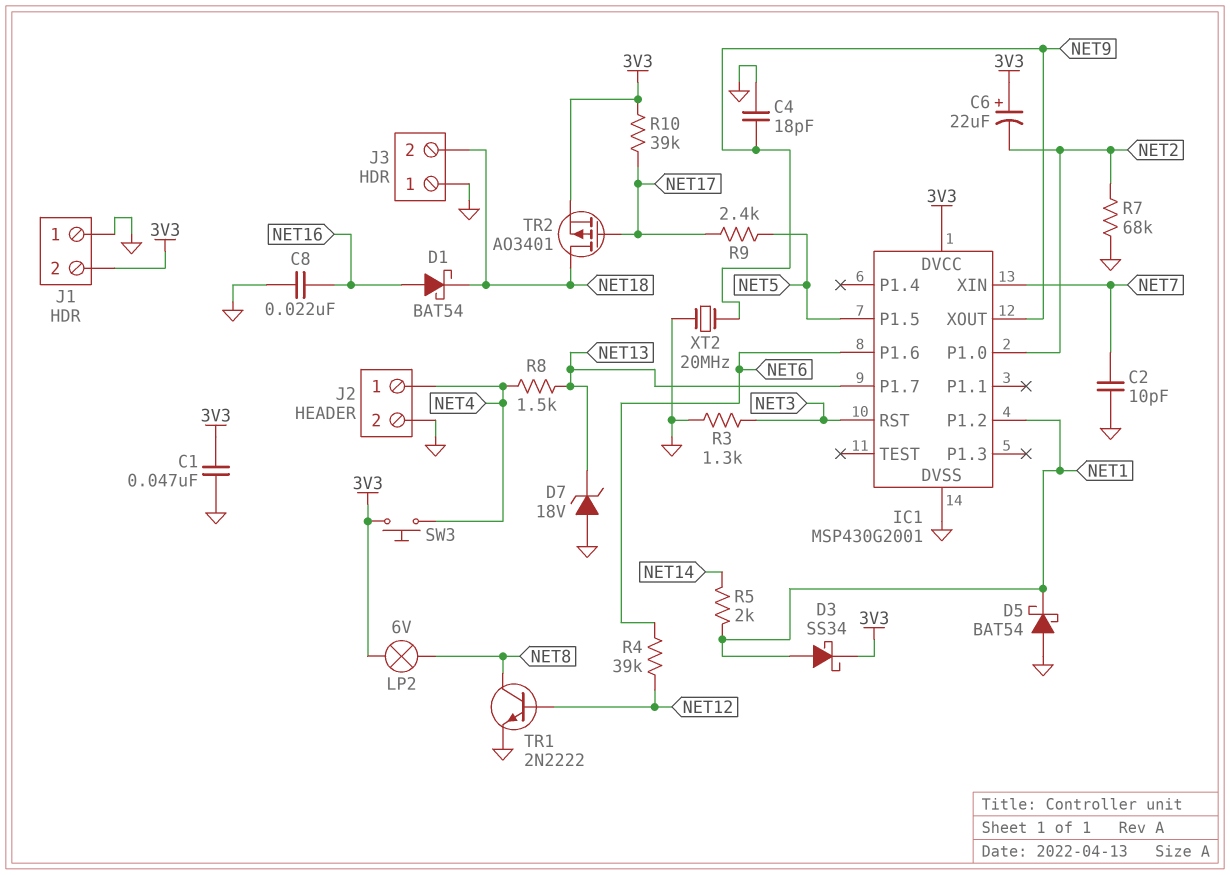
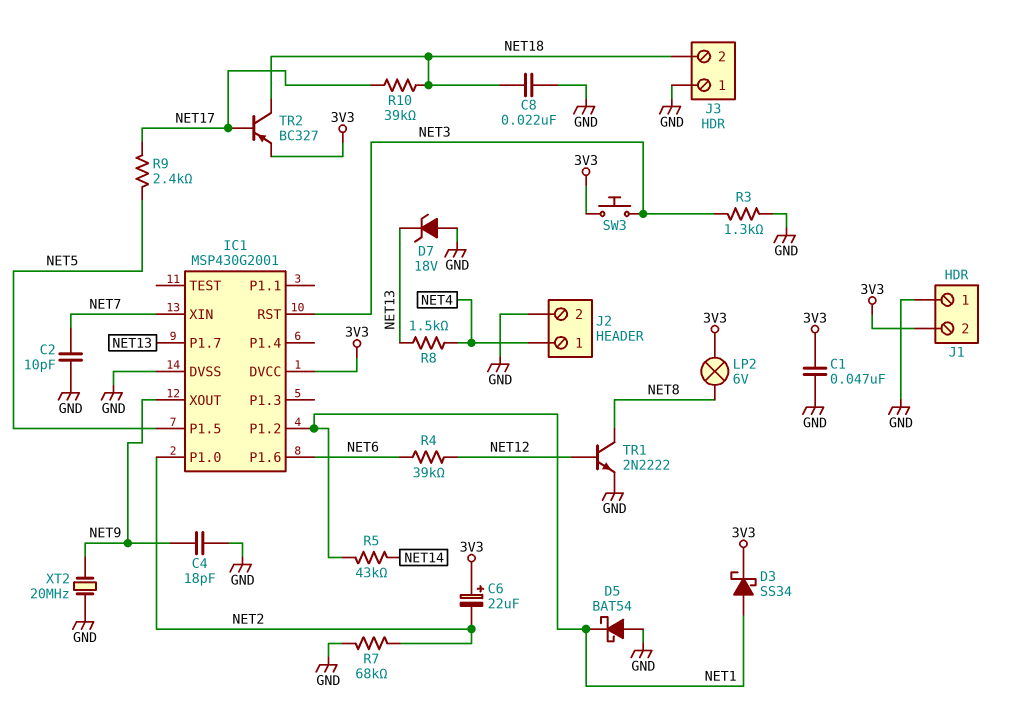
C8: 22nF (GND, NET16) -> 22nF (GND, NET18)
D1: schottky BAT54 (A NET16, K NET18) -> none
R5: 2k (NET1, NET14) -> 43k (NET1, NET14)
R10: 39k (3V3, NET17) -> 39k (NET17, NET18)
SW3: button (3V3, NET4) -> button (3V3, NET3)
TR2: PMOS AO3401 (G NET17, D NET18, S 3V3) -> PNP BC327 (B NET17, C NET18, E 3V3)

